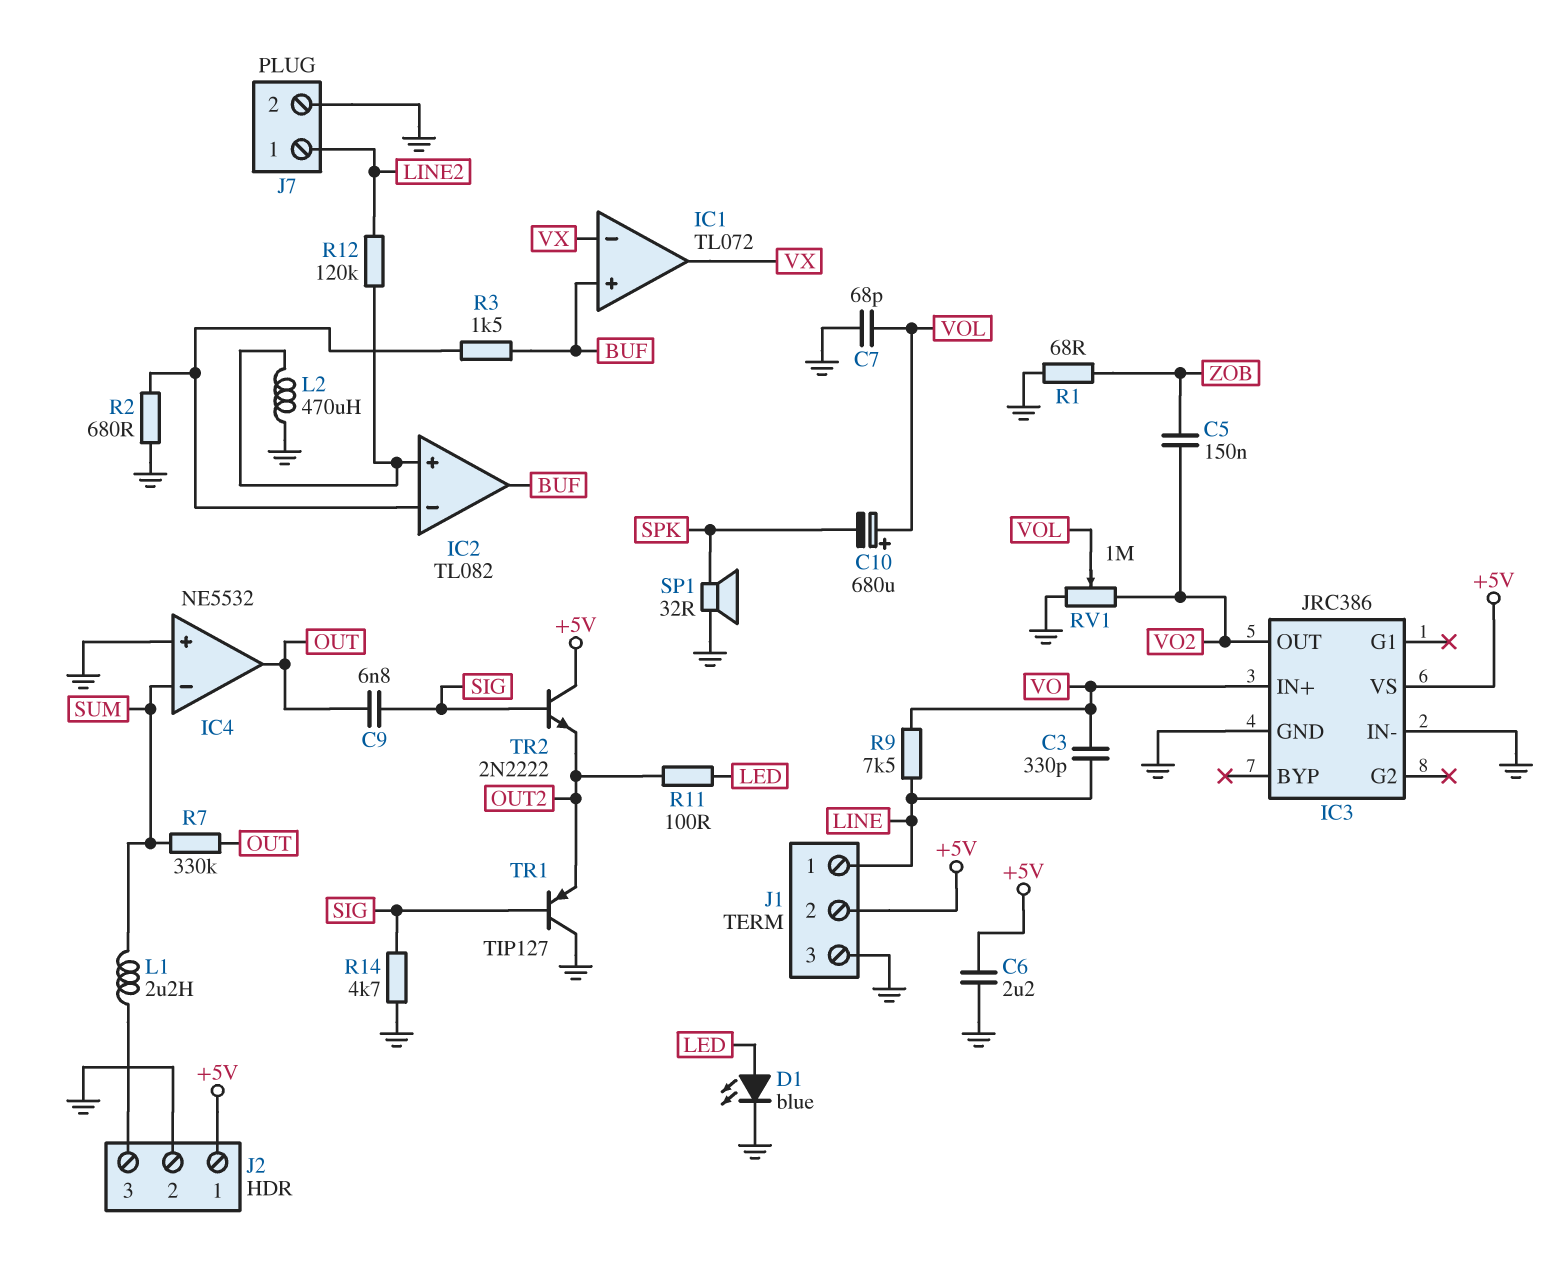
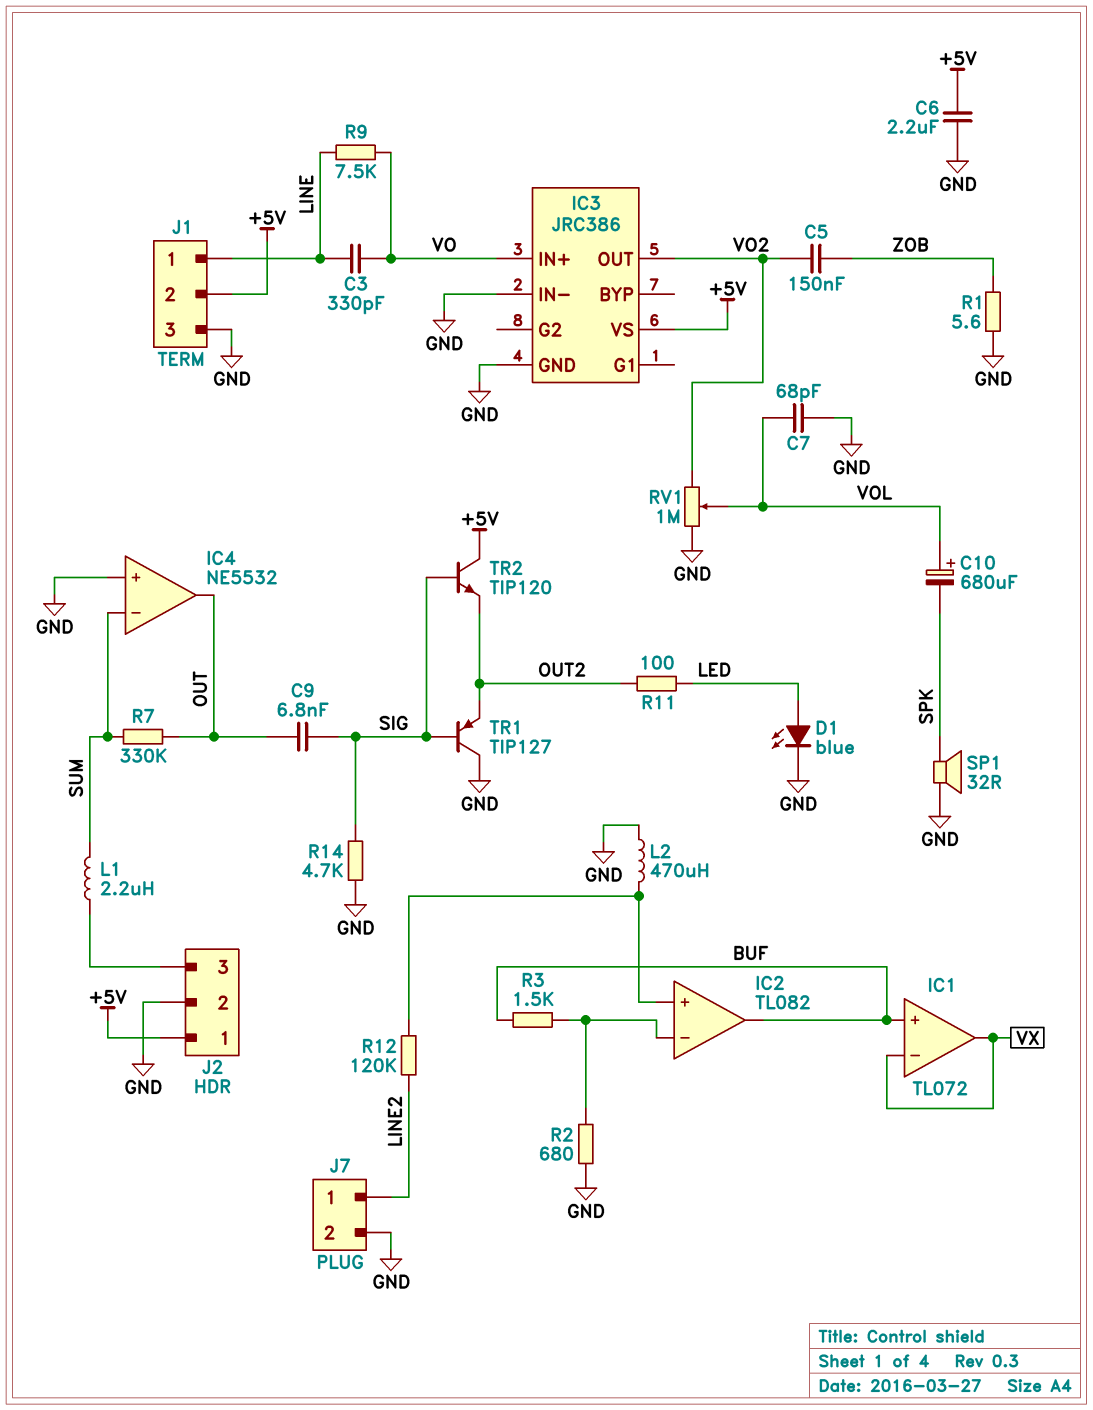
R1: 68 (GND, ZOB) -> 5.6 (GND, ZOB)
TR2: NPN 2N2222 (B SIG, C +5V, E OUT2) -> NPN TIP120 (B SIG, C +5V, E OUT2)

